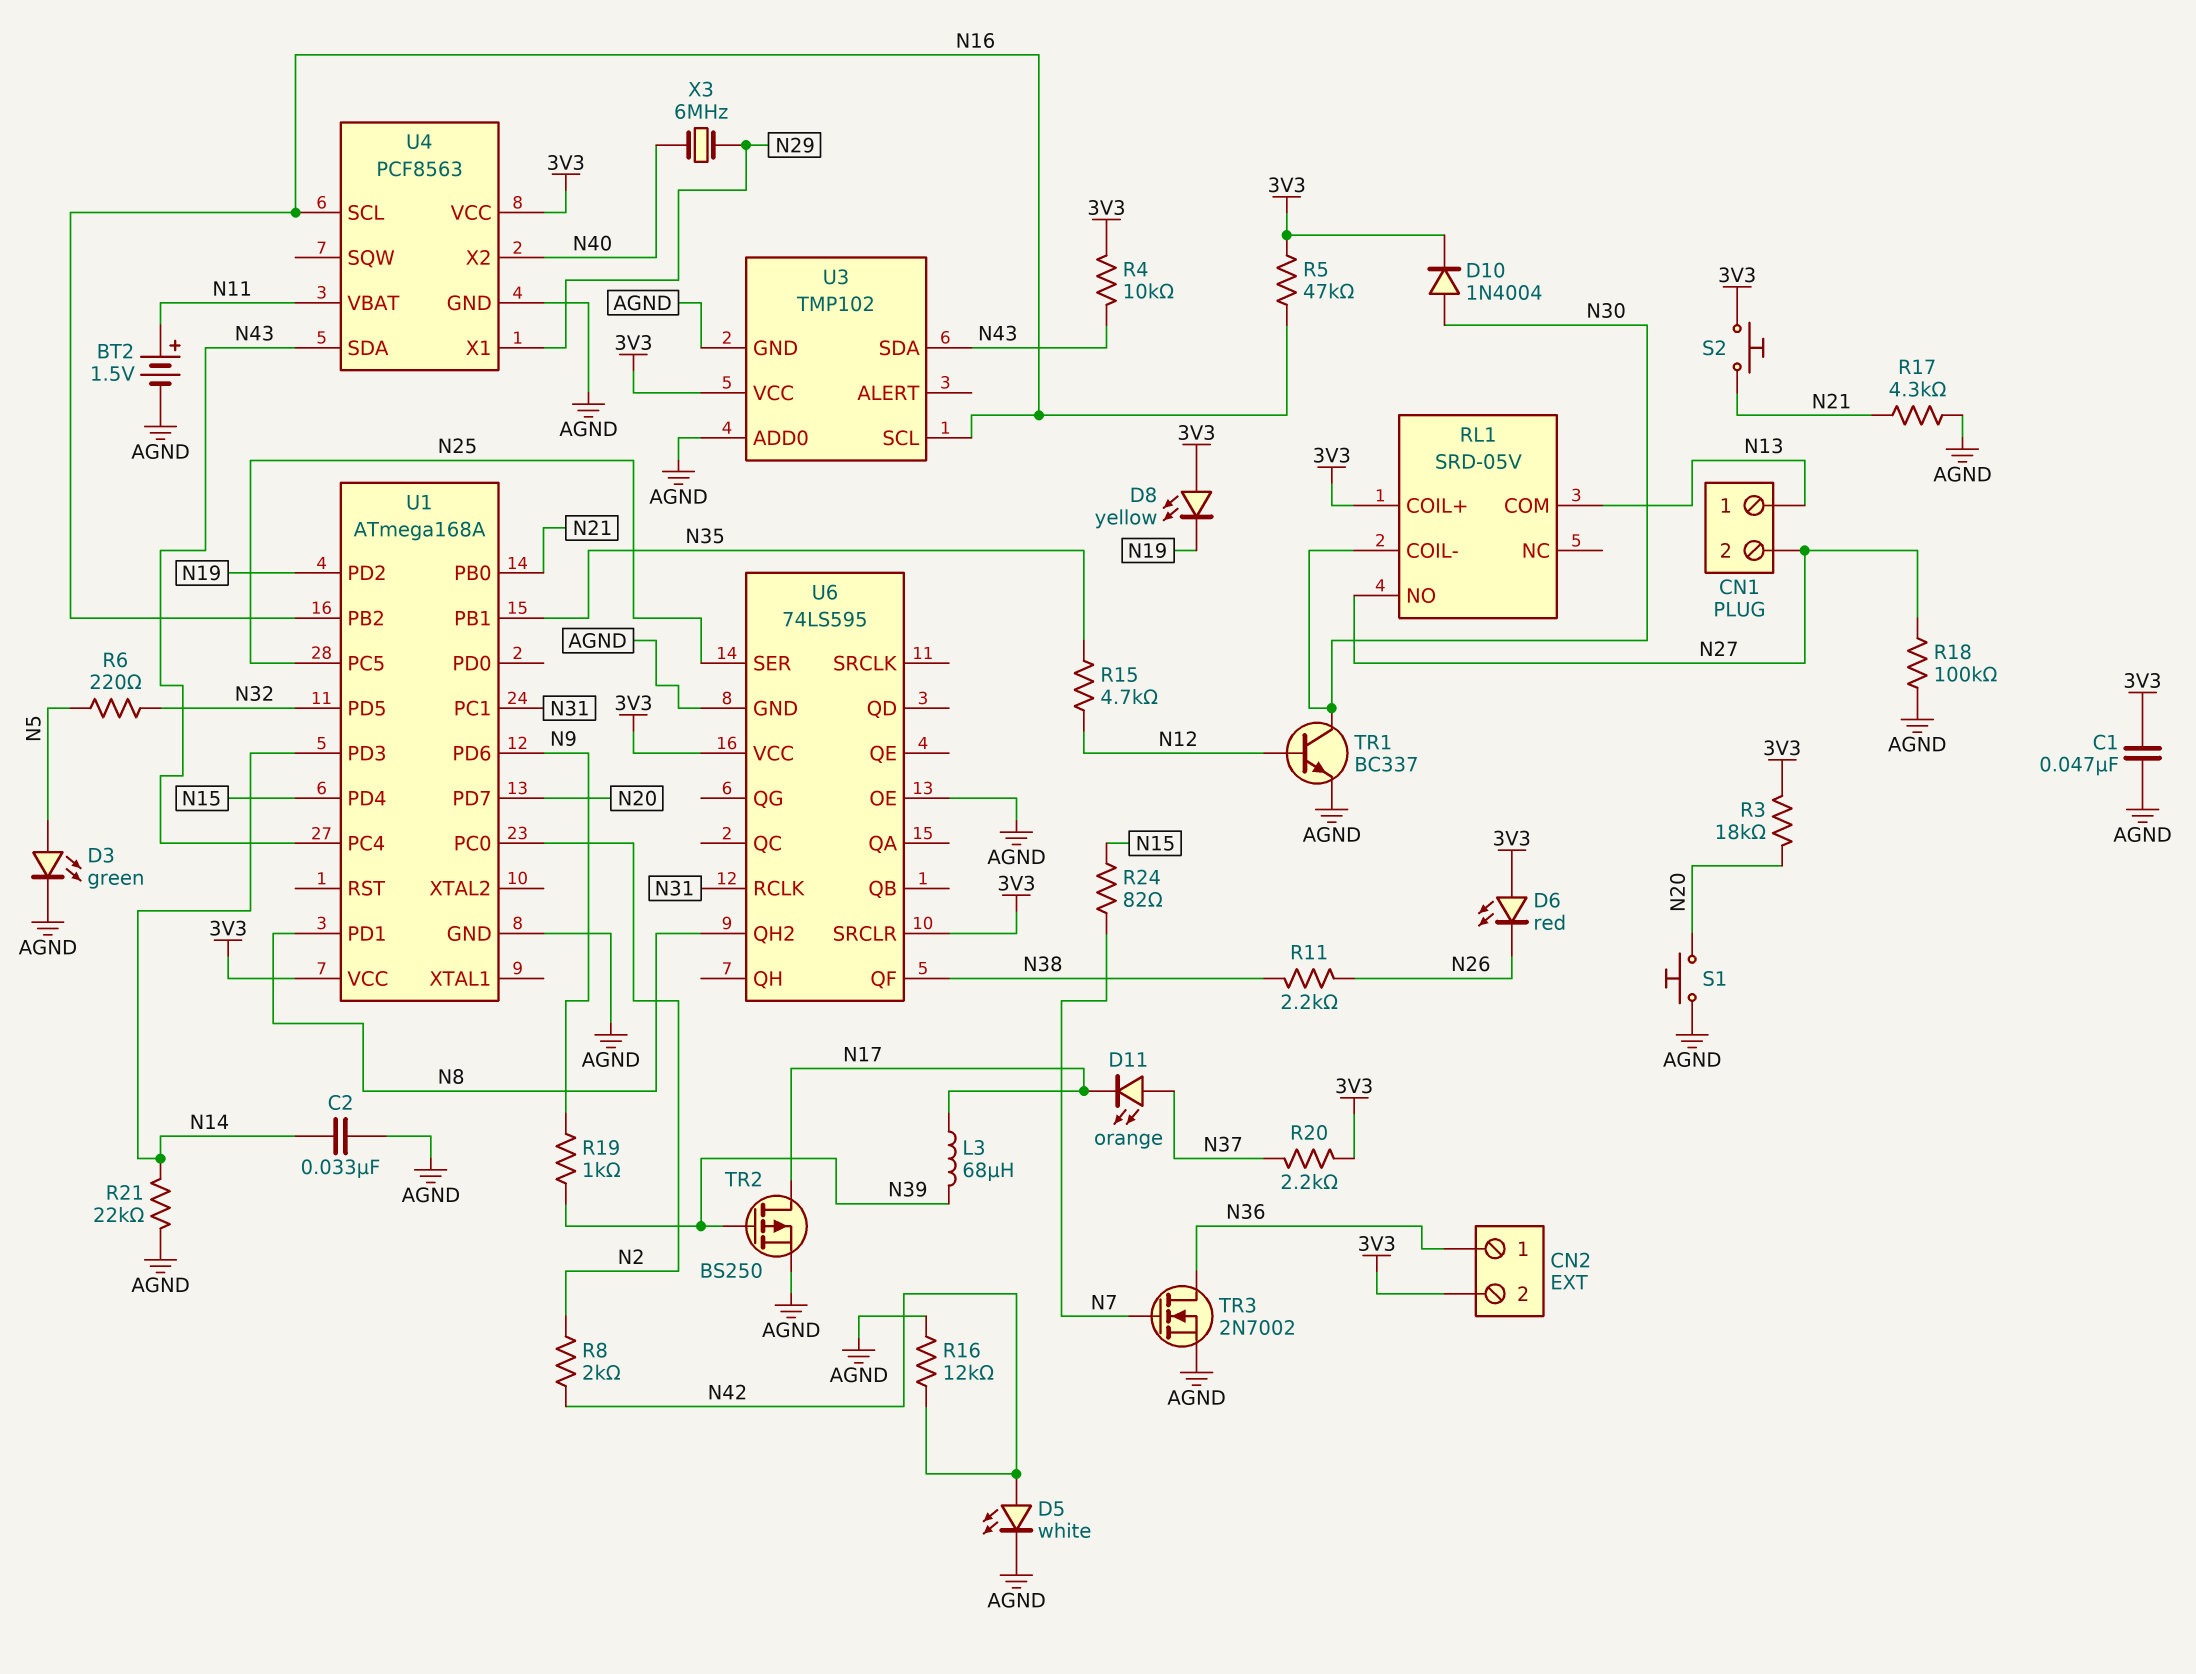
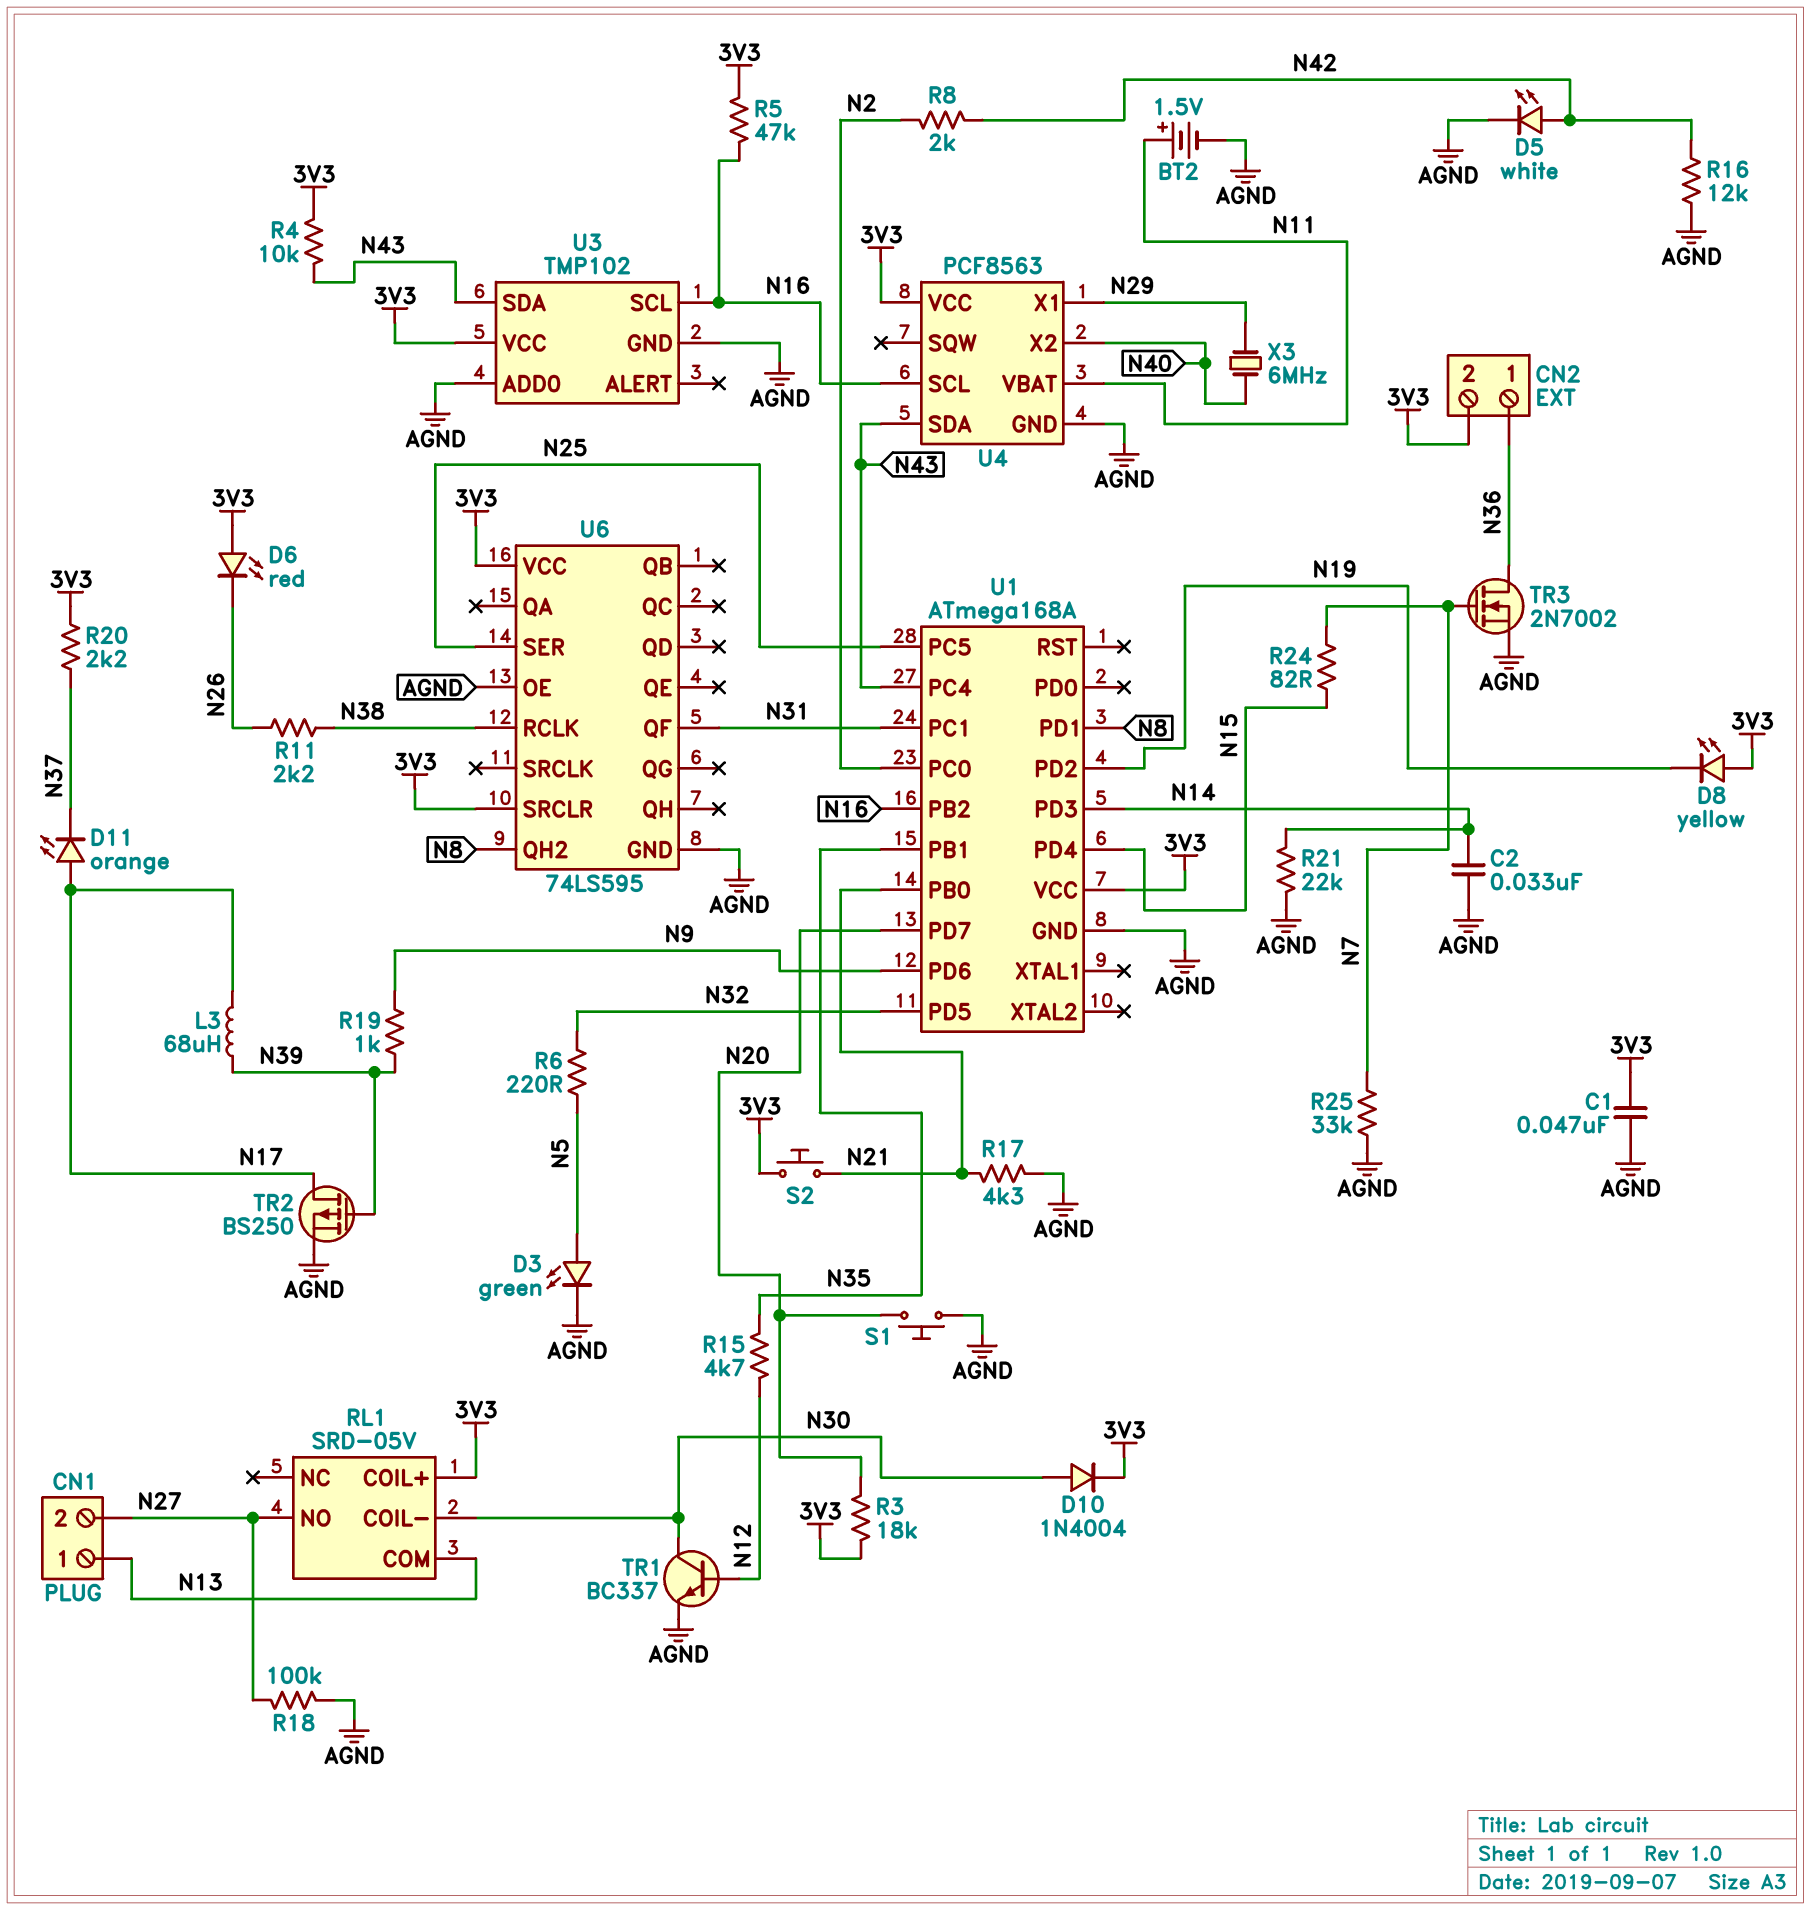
D11: LED orange (A N37, K N17) -> LED orange (A N17, K N37)
R25: none -> 33k (AGND, N7)
U6 pin QF: N38 -> N31
U6 pin RCLK: N31 -> N38

